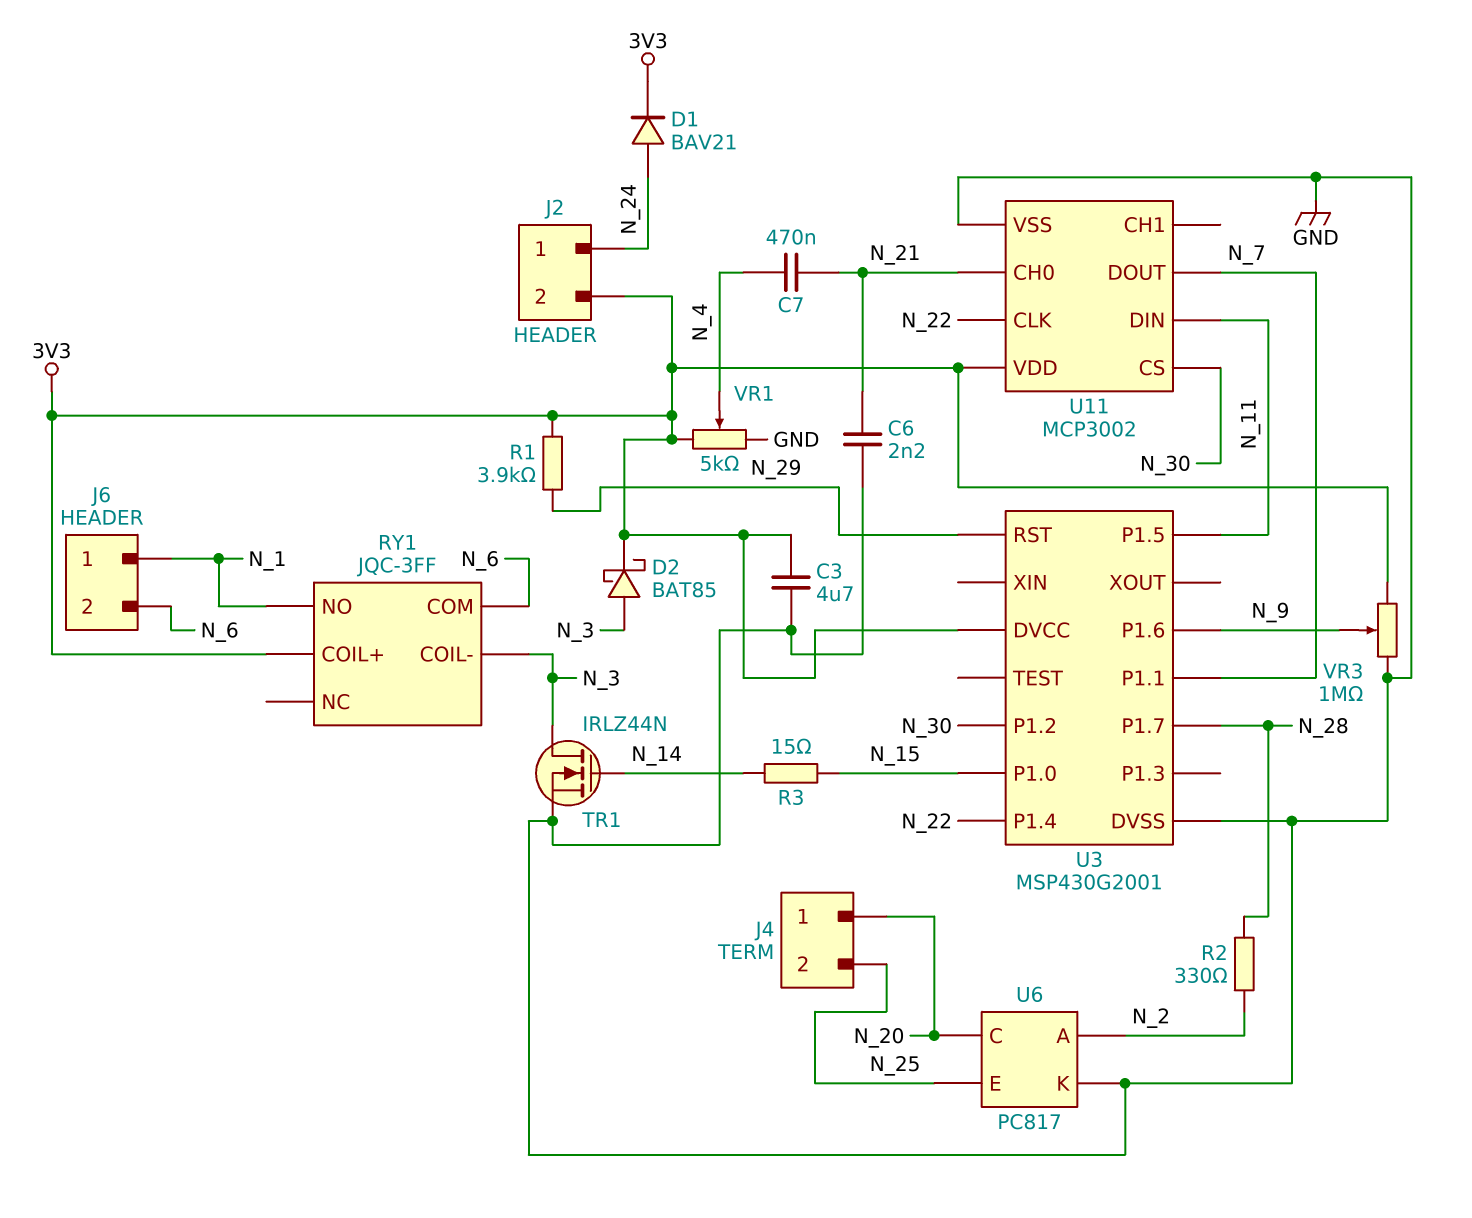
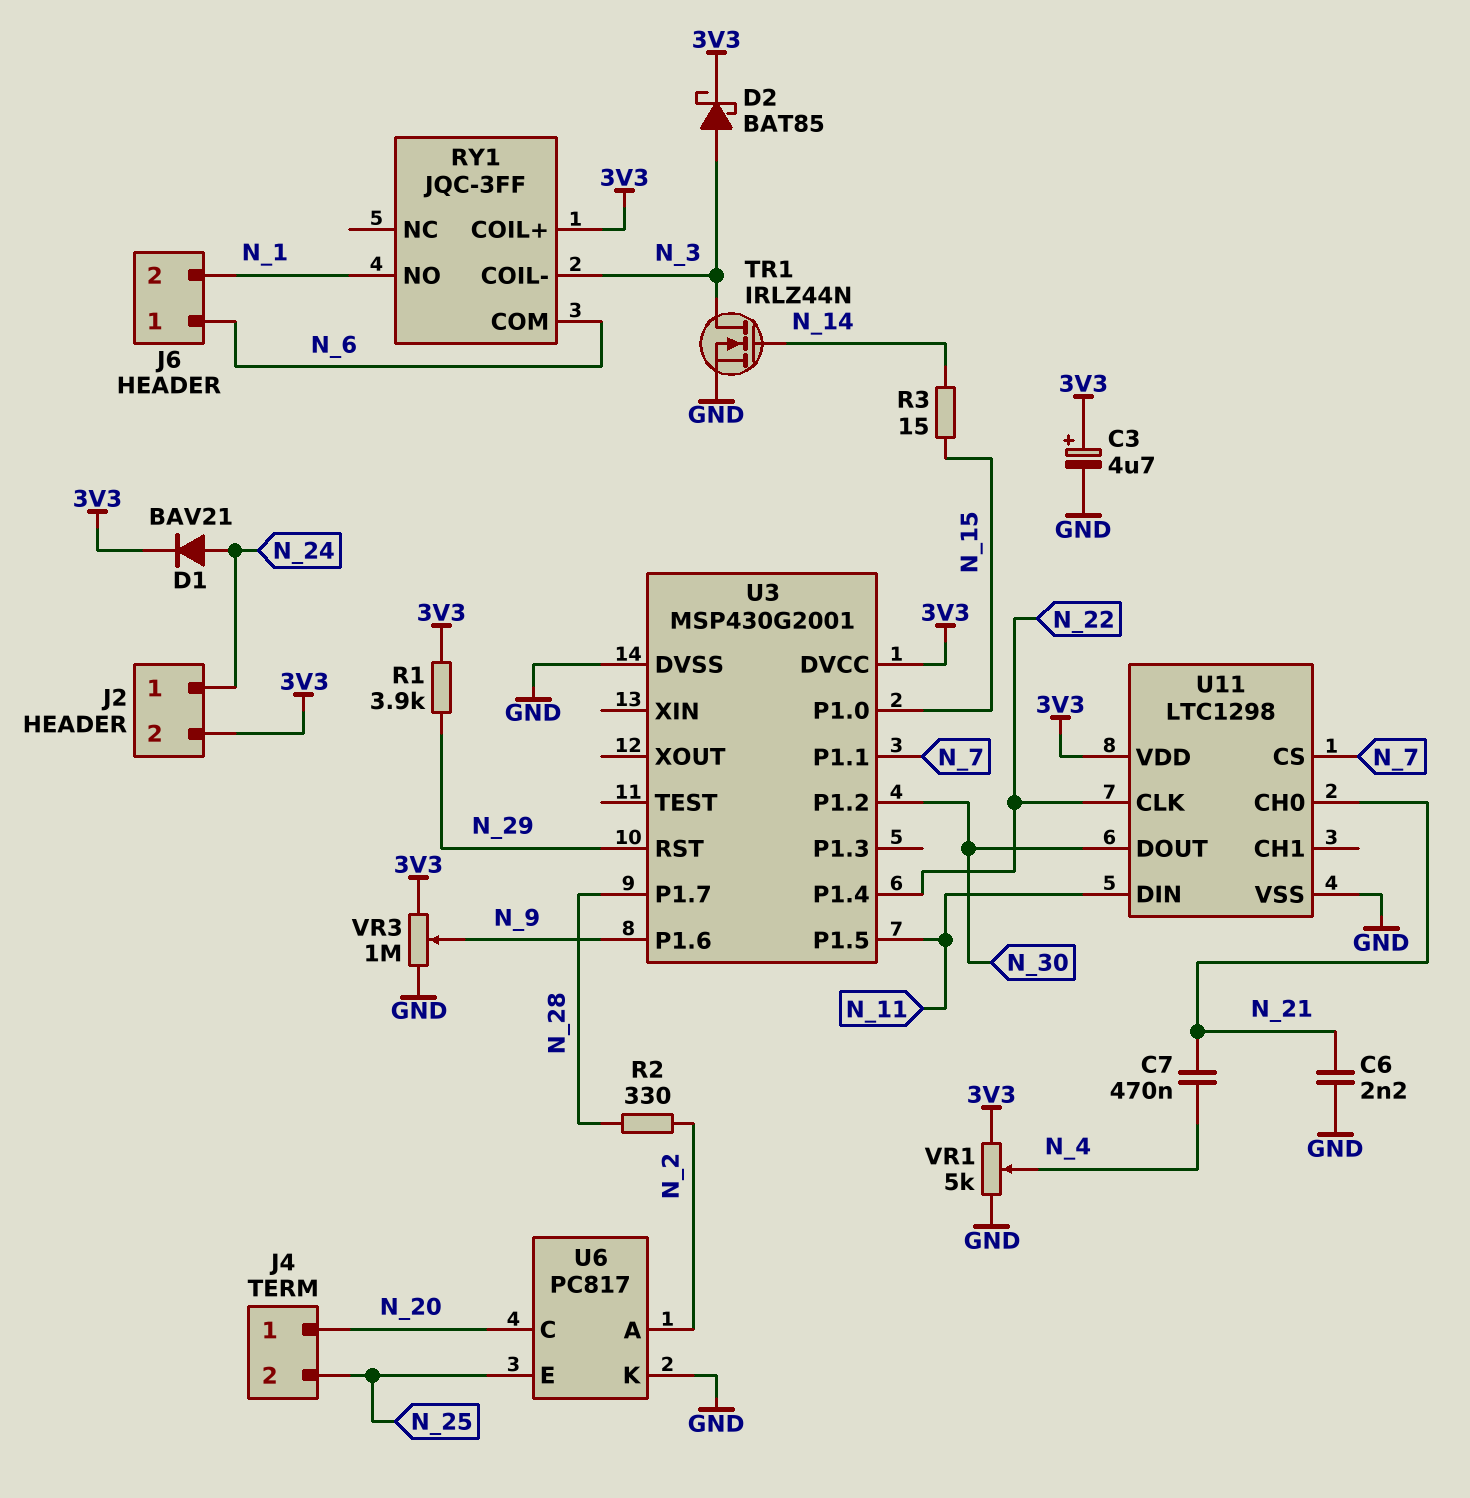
C3: 4.7uF (3V3, GND) -> 4.7uF (plus 3V3, minus GND)
J6 pin 1: N_1 -> N_6
J6 pin 2: N_6 -> N_1
U11: MCP3002 -> LTC1298
U11 pin CS: N_30 -> N_7
U11 pin DOUT: N_7 -> N_30

